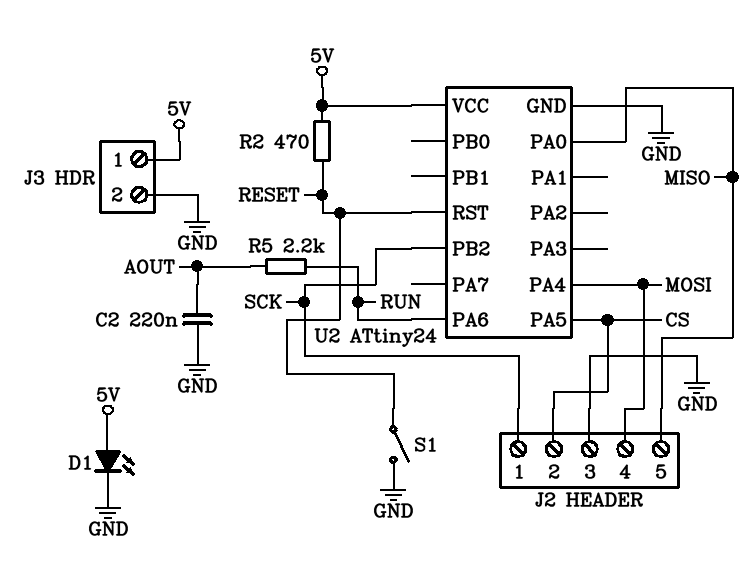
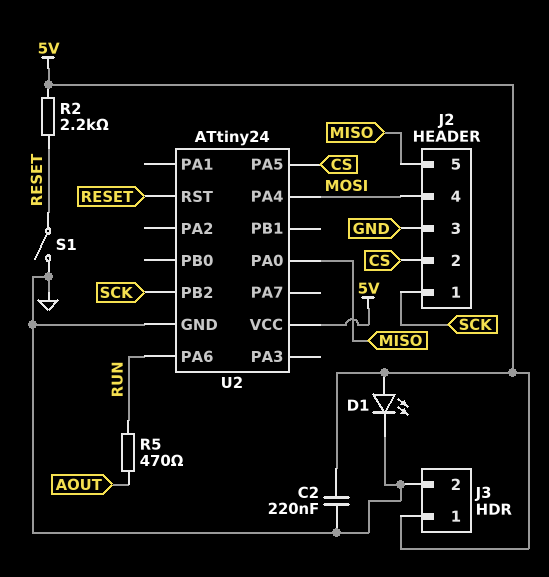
C2: 220nF (AOUT, GND) -> 220nF (5V, GND)
R2: 470 (5V, RESET) -> 2.2k (5V, RESET)
R5: 2.2k (AOUT, RUN) -> 470 (AOUT, RUN)

